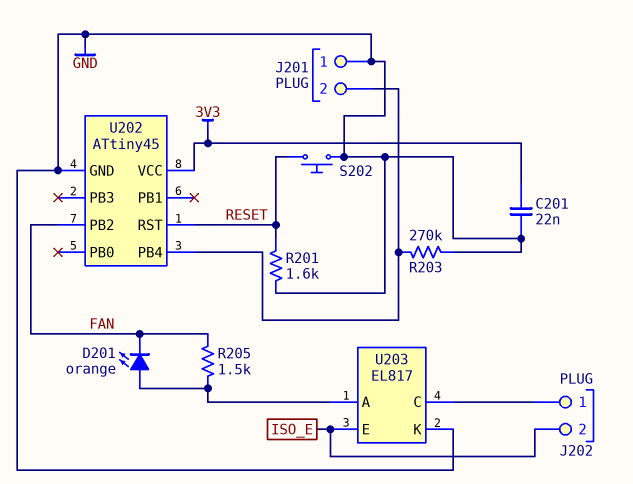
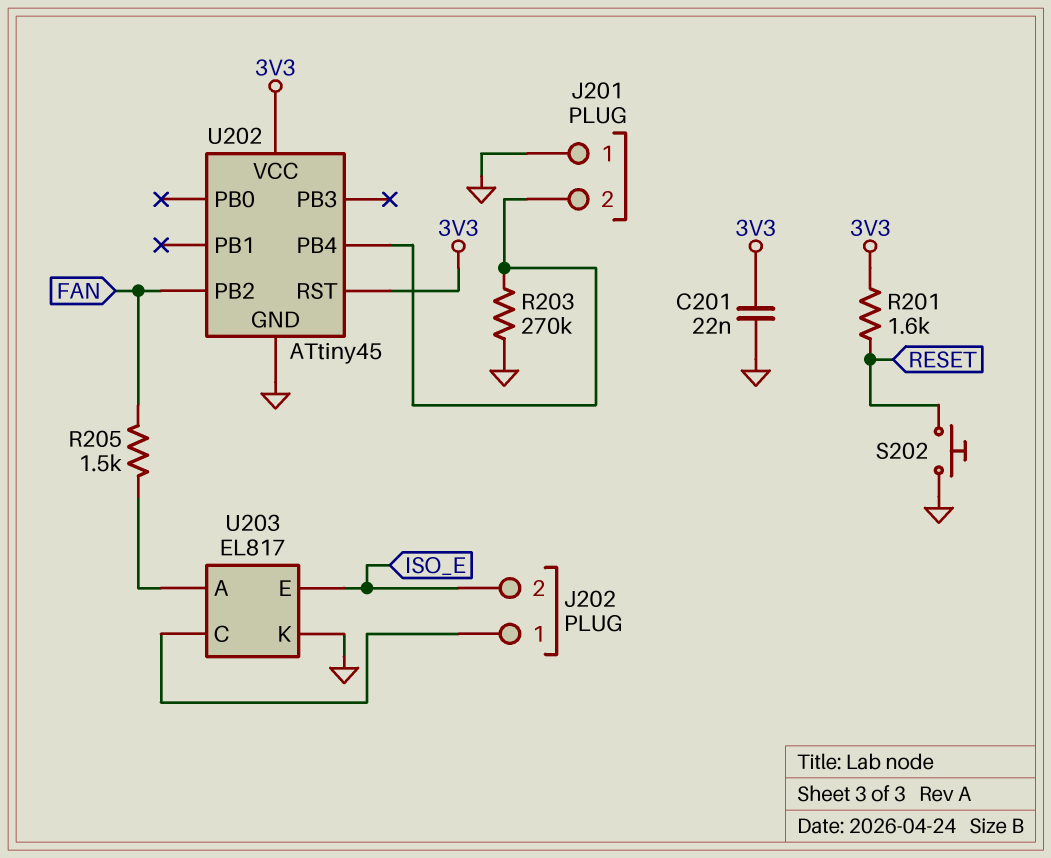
D201: LED orange (A U203/A, K FAN) -> none
R201: 1.6k (GND, RESET) -> 1.6k (3V3, RESET)
U202 pin RST: RESET -> 3V3

